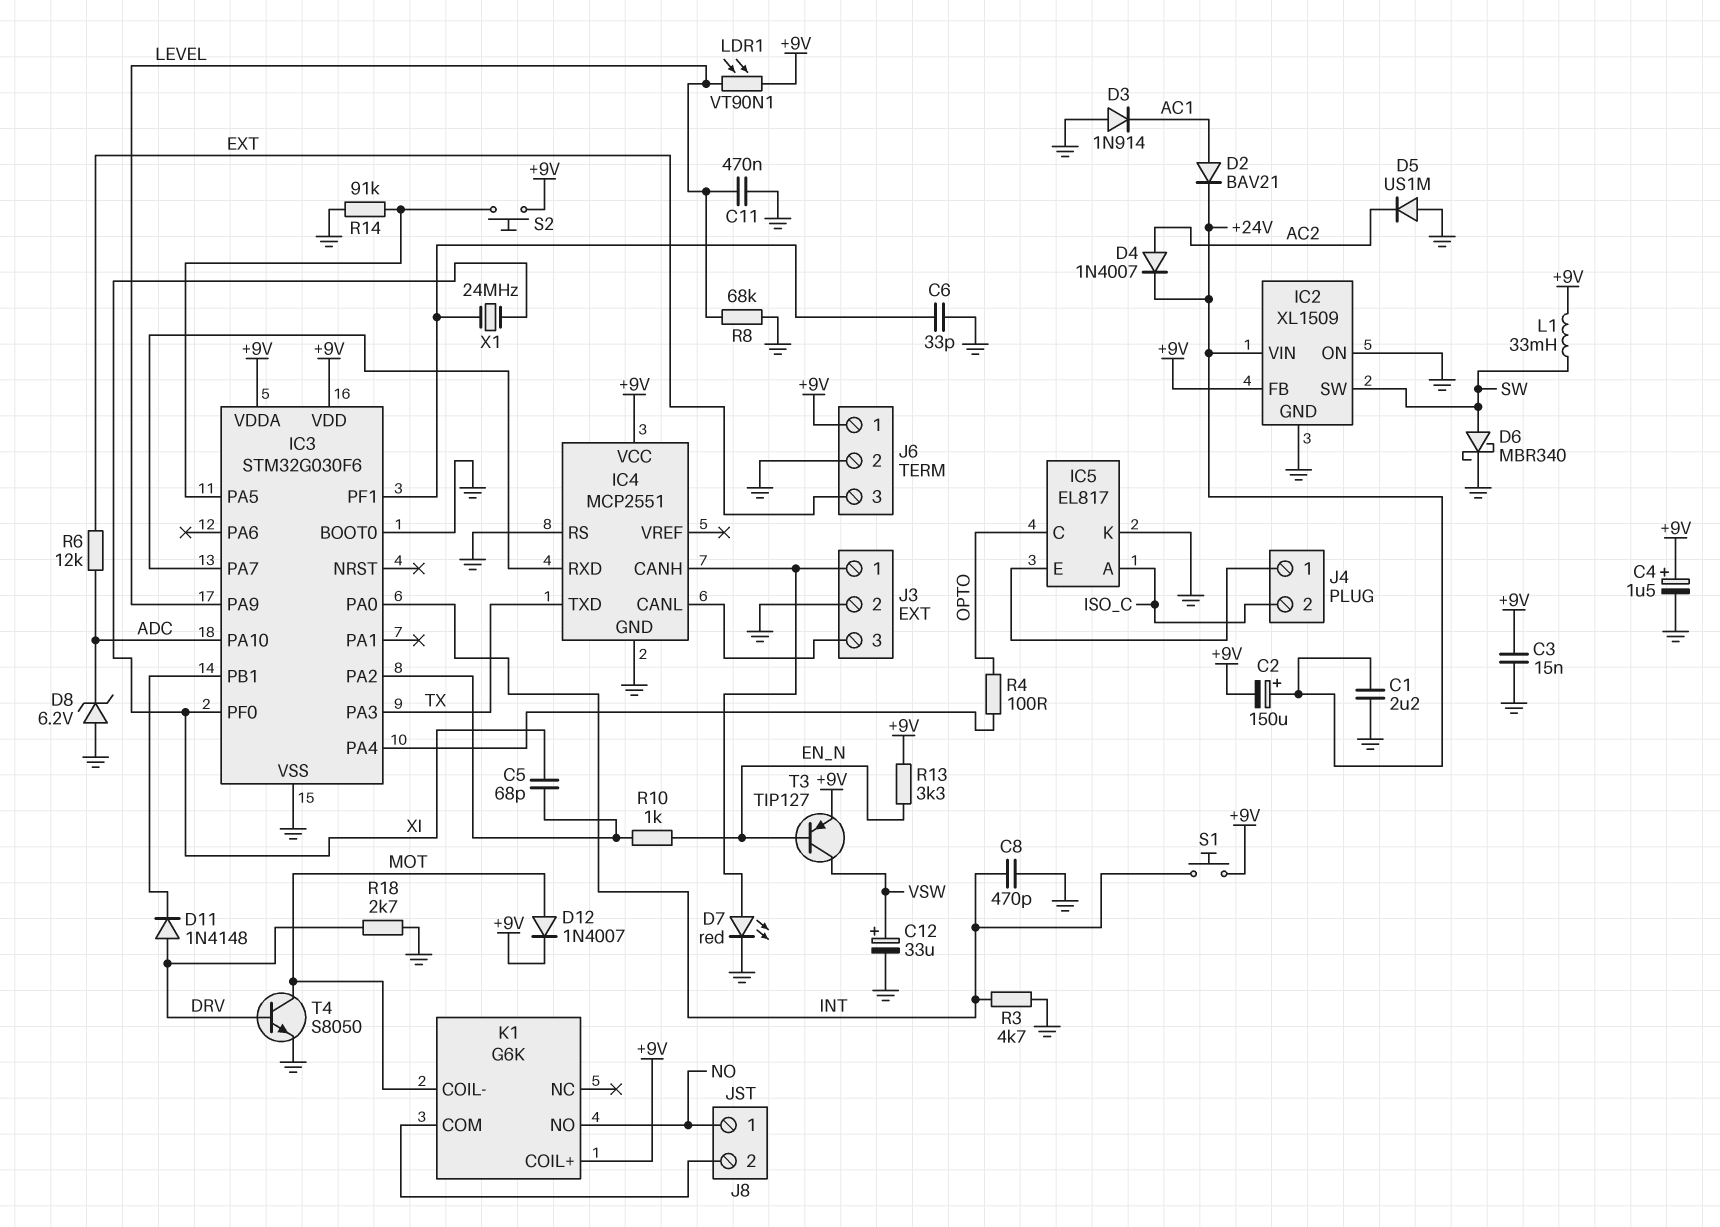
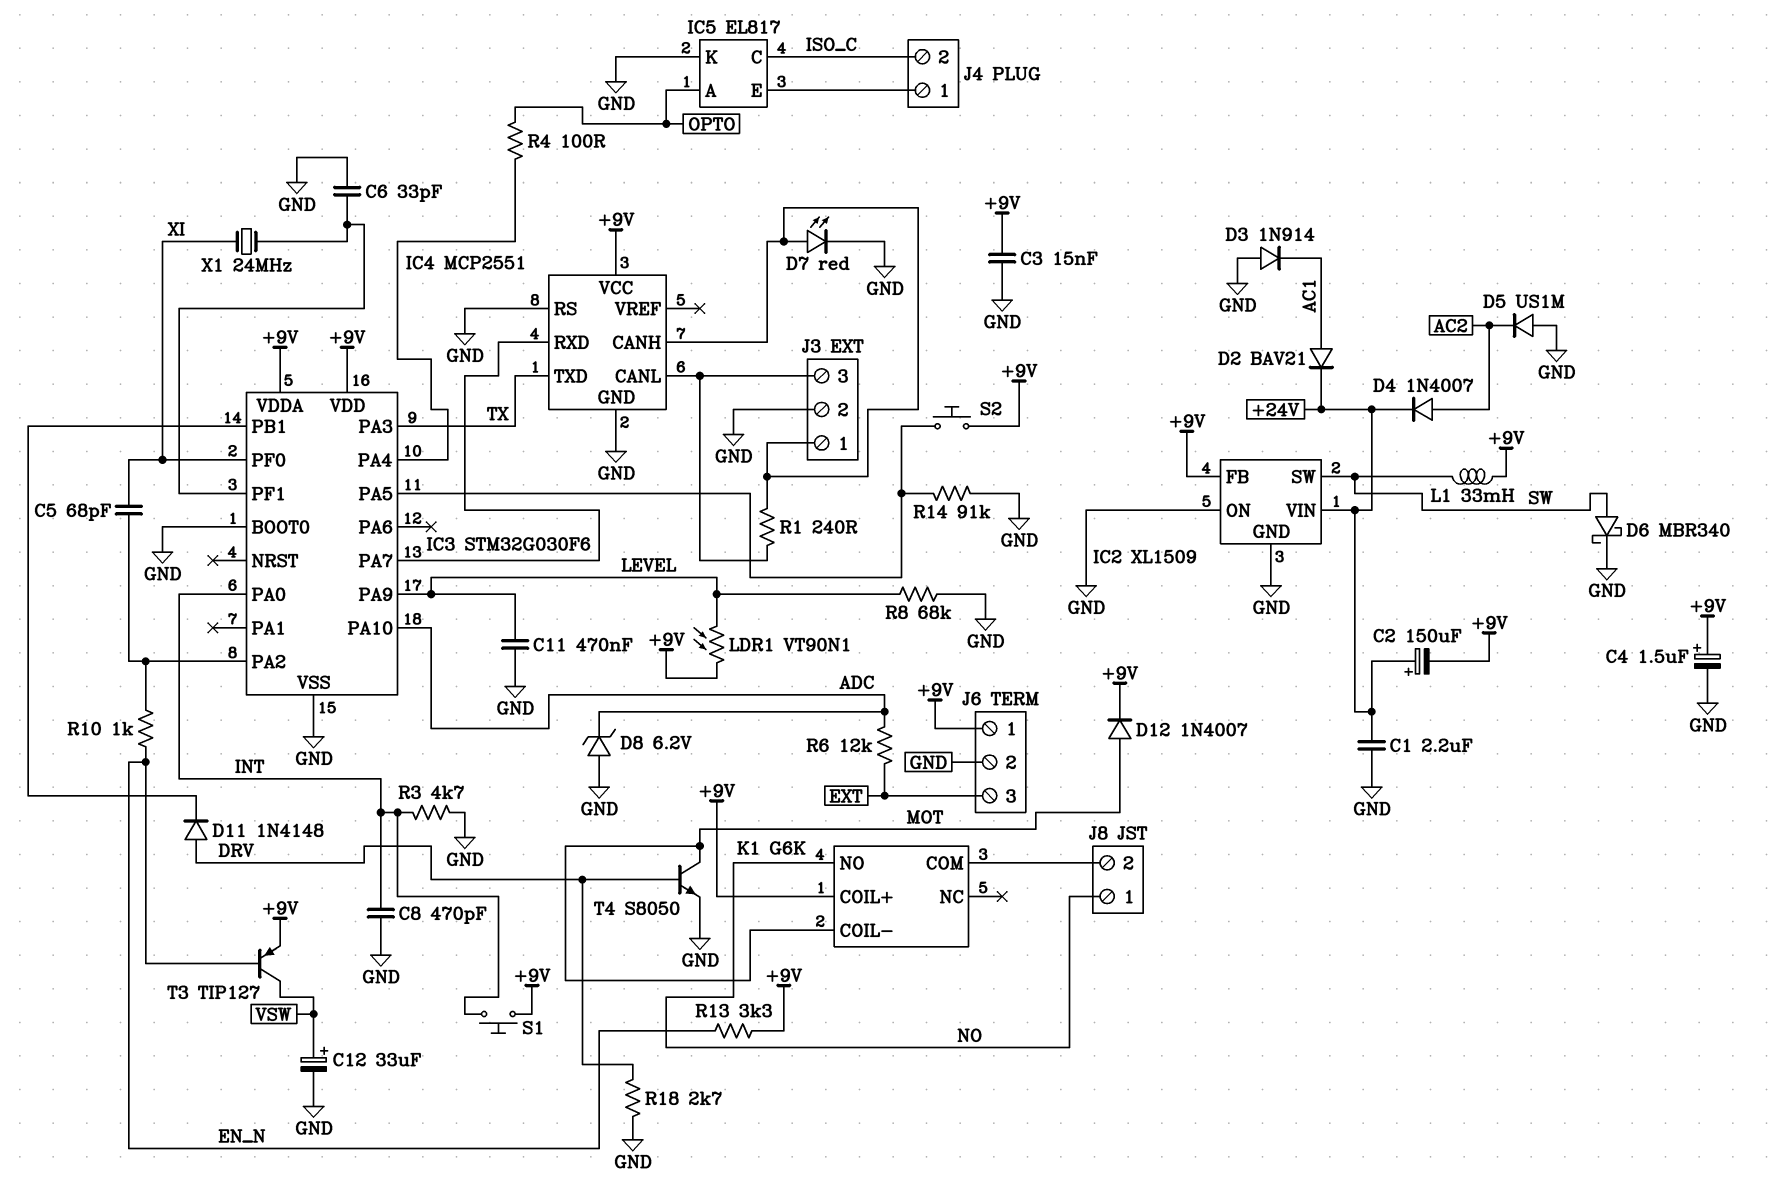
IC5 pin A: ISO_C -> OPTO
IC5 pin C: OPTO -> ISO_C
R1: none -> 240 (IC4/CANH, IC4/CANL)

